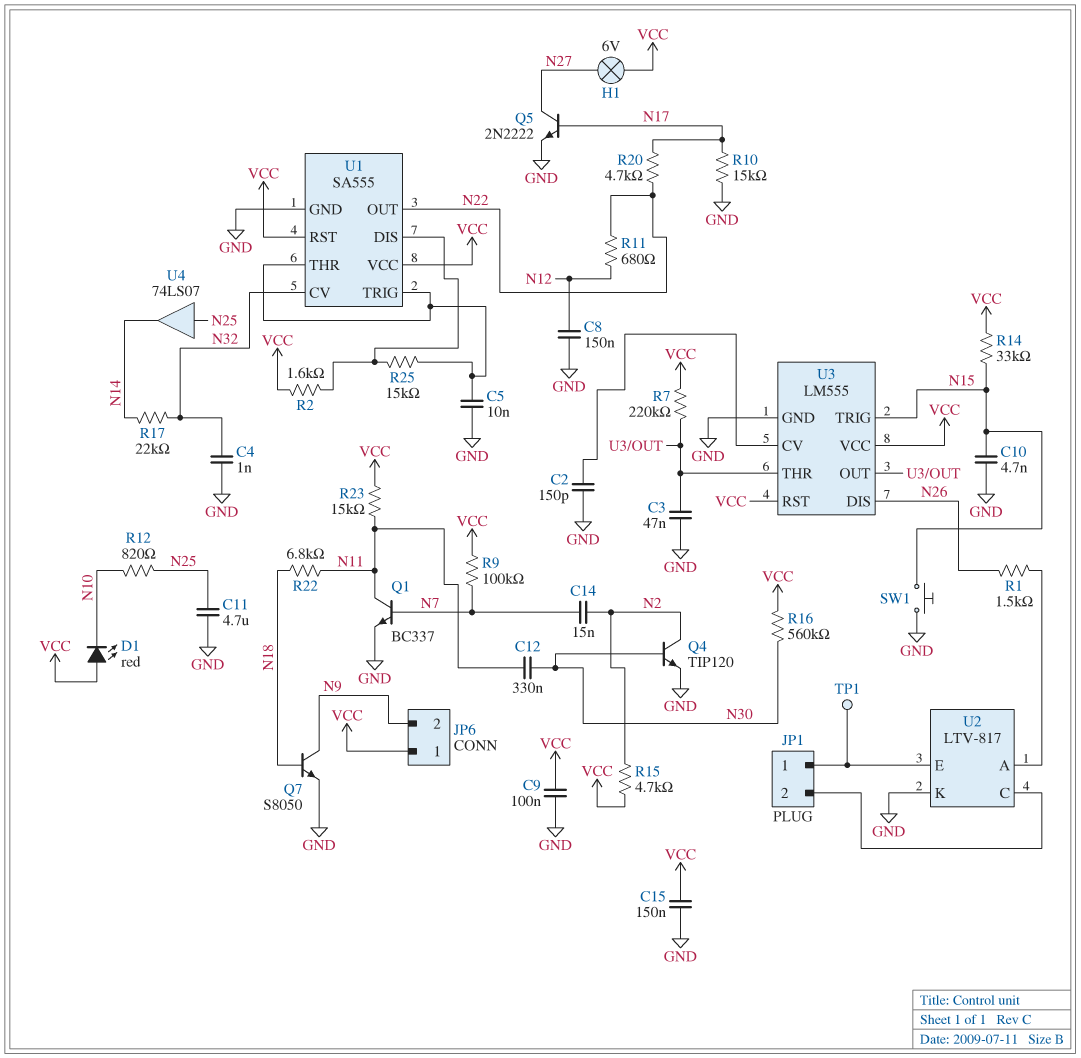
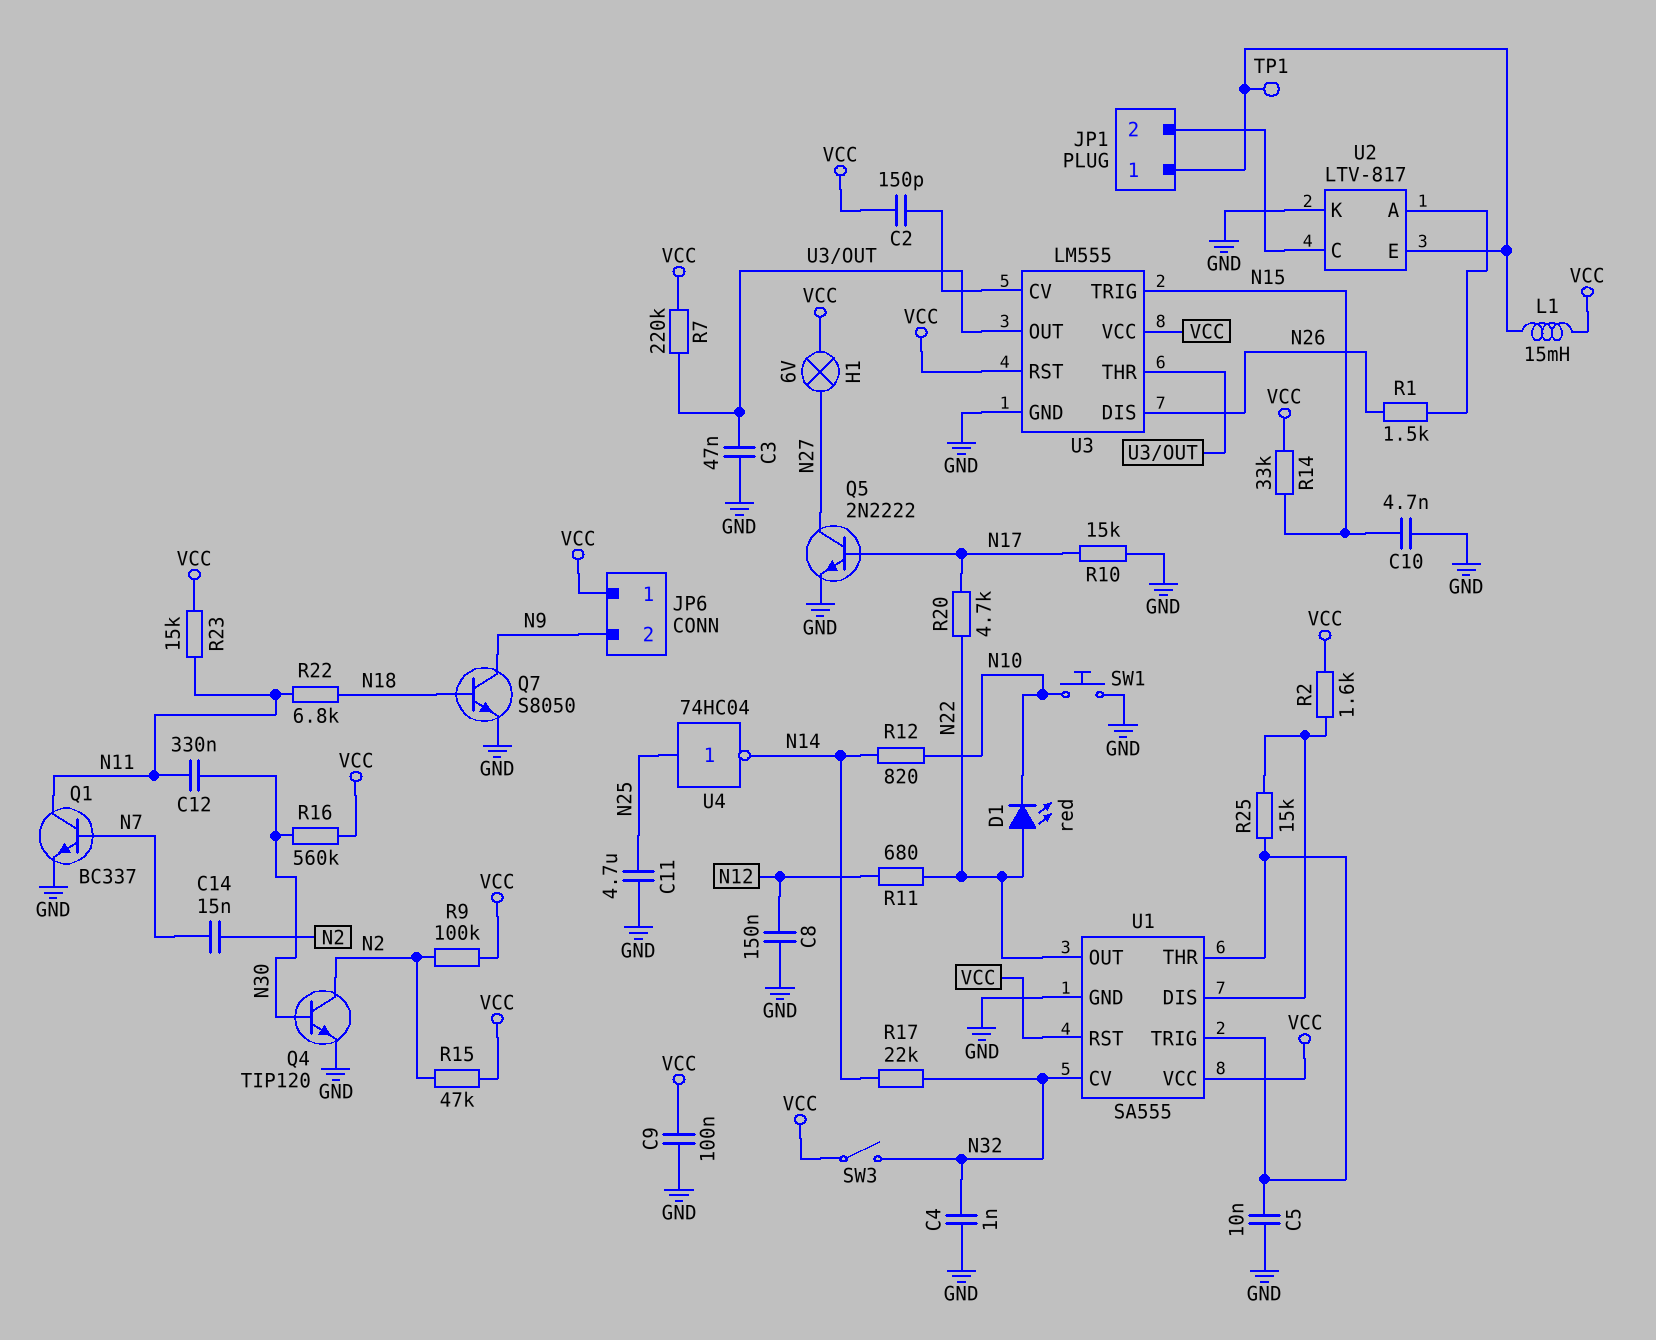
C2: 150pF (GND, U3/CV) -> 150pF (U3/CV, VCC)
C15: 150nF (GND, VCC) -> none
D1: LED red (A VCC, K N10) -> LED red (A N22, K N10)
L1: none -> 15mH (JP1/1, VCC)
R9: 100k (N7, VCC) -> 100k (N2, VCC)
R12: 820 (N10, N25) -> 820 (N10, N14)
R15: 4.7k (N2, VCC) -> 47k (N2, VCC)
SW1: button (GND, N15) -> button (GND, N10)
SW3: none -> switch (N32, VCC)
U4: buffer 74LS07 (in N25, out N14) -> NOT 74HC04 (in N25, out N14)

